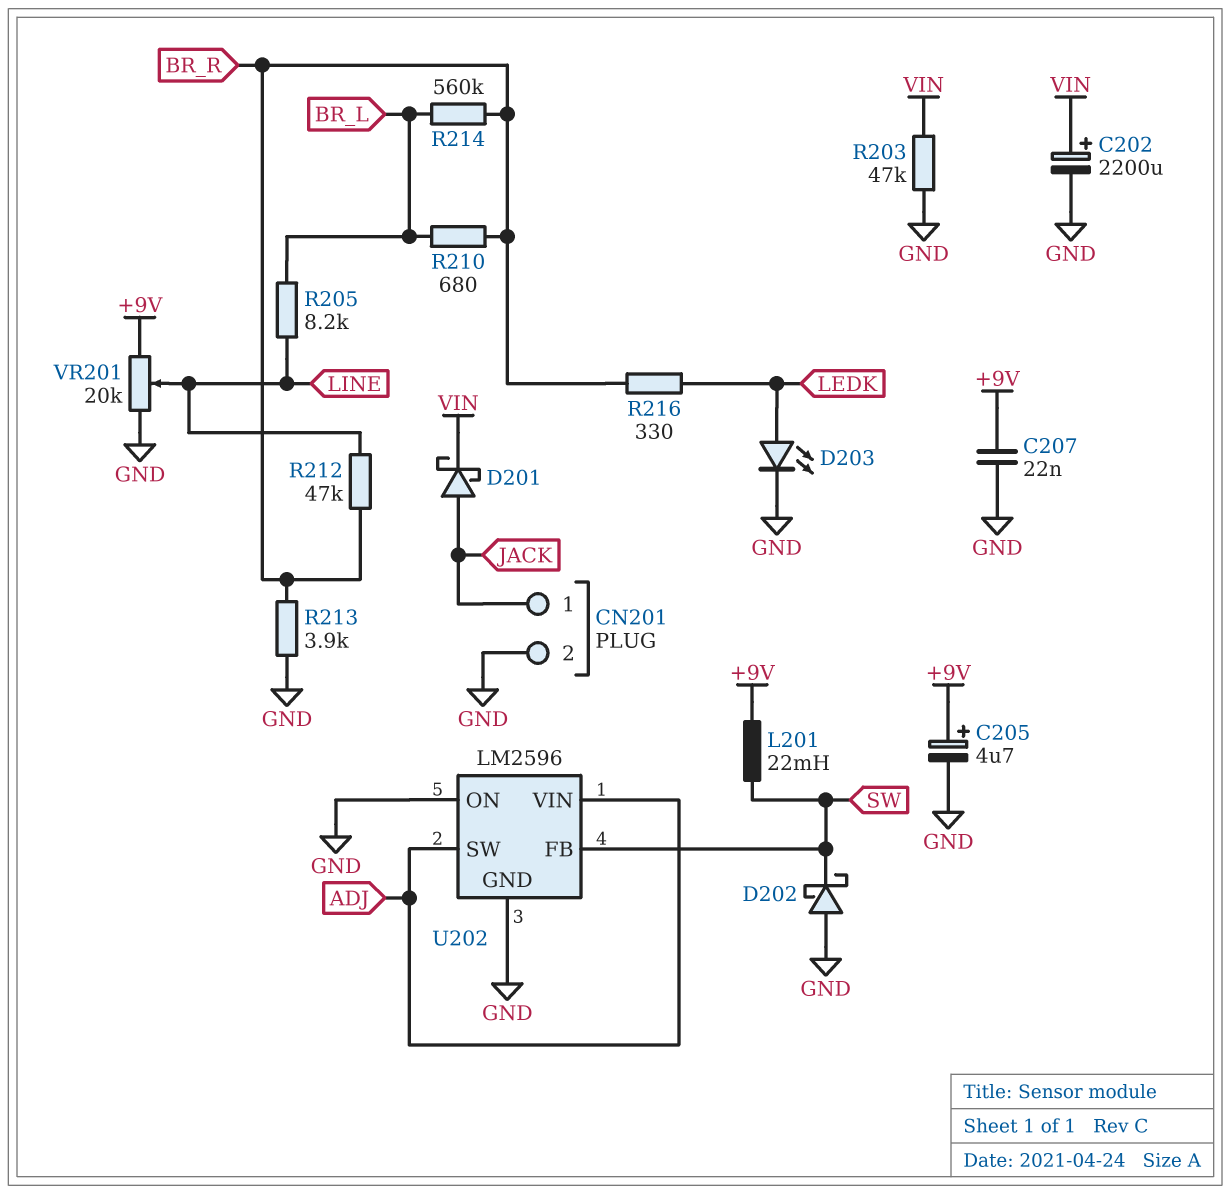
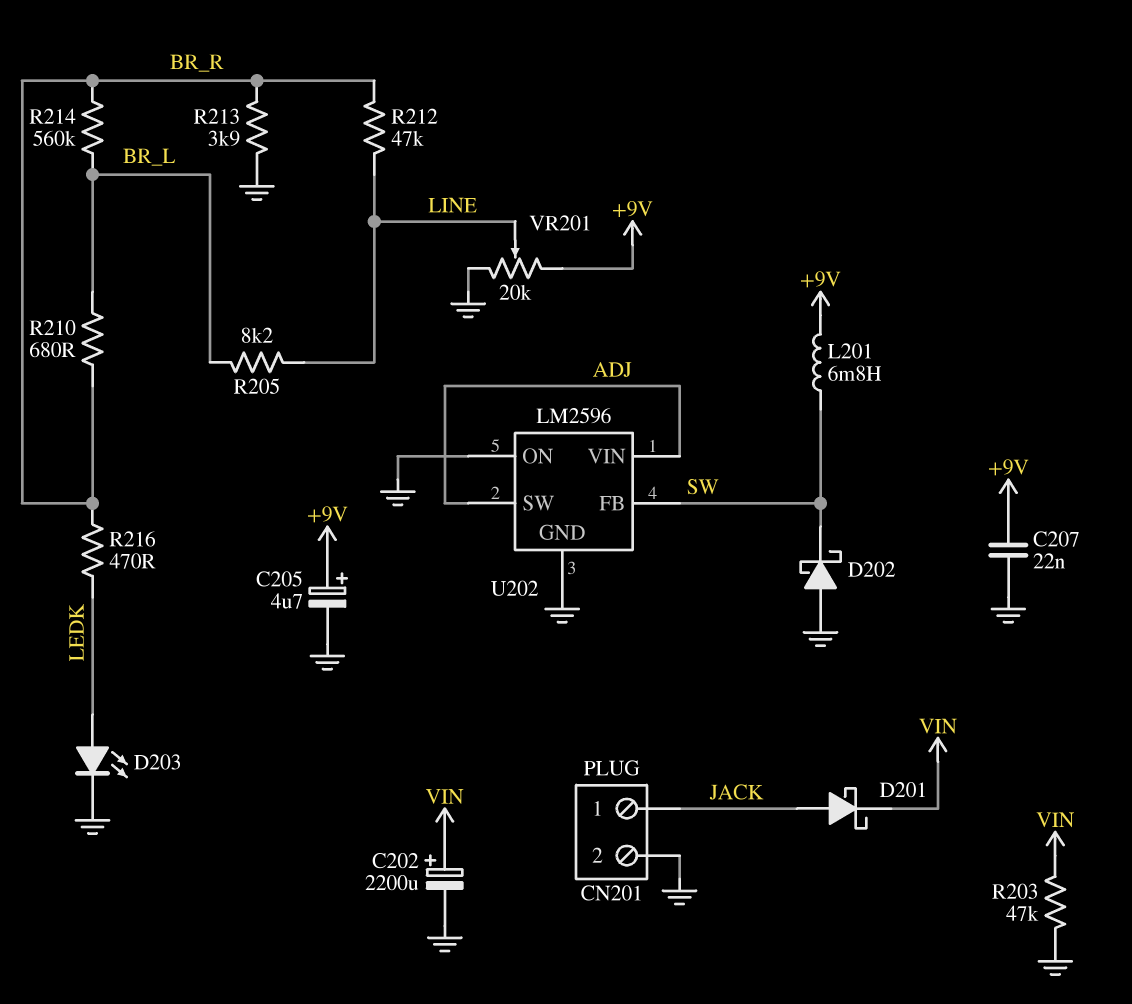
L201: 22mH (+9V, SW) -> 6.8mH (+9V, SW)
R216: 330 (BR_R, LEDK) -> 470 (BR_R, LEDK)

